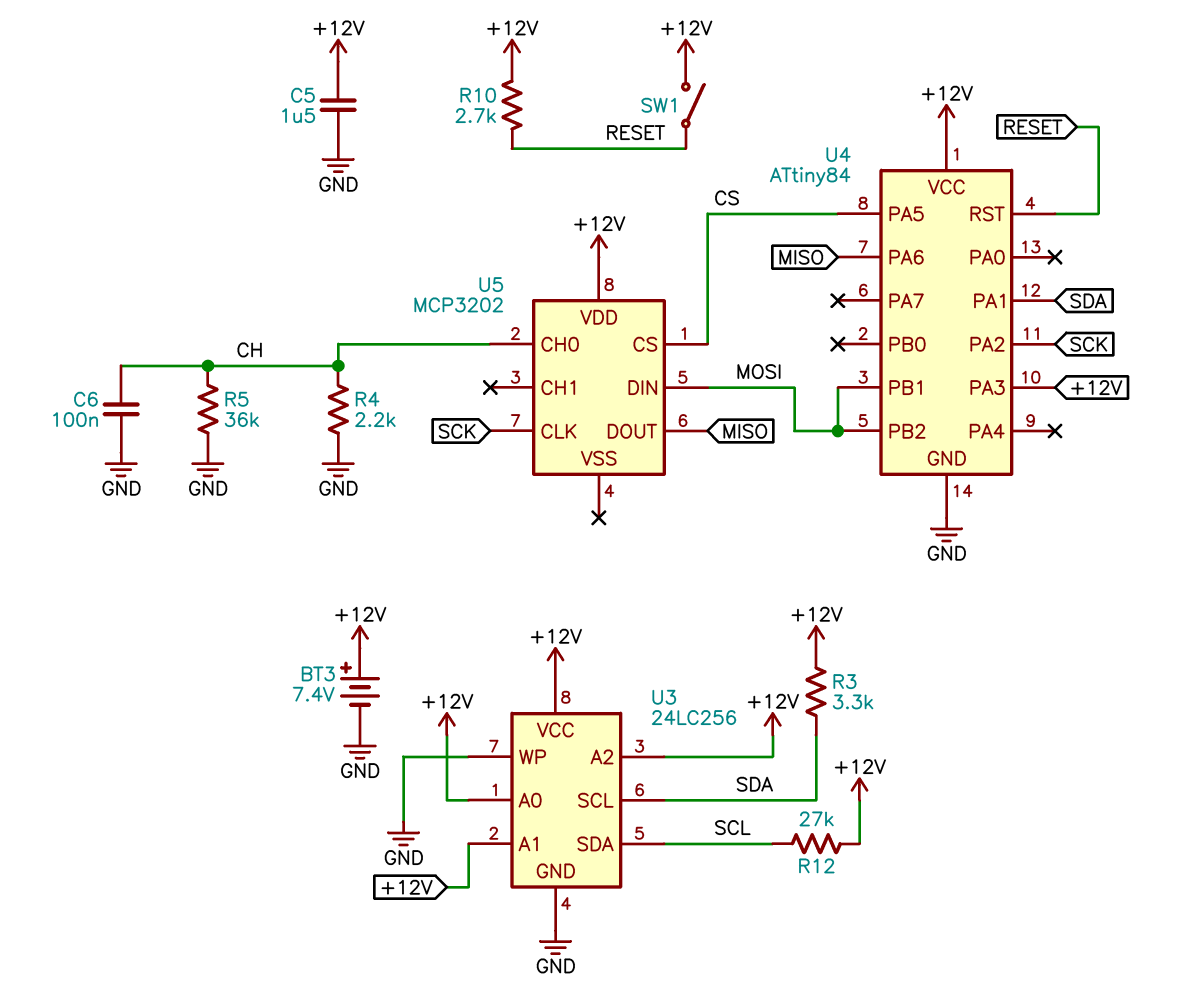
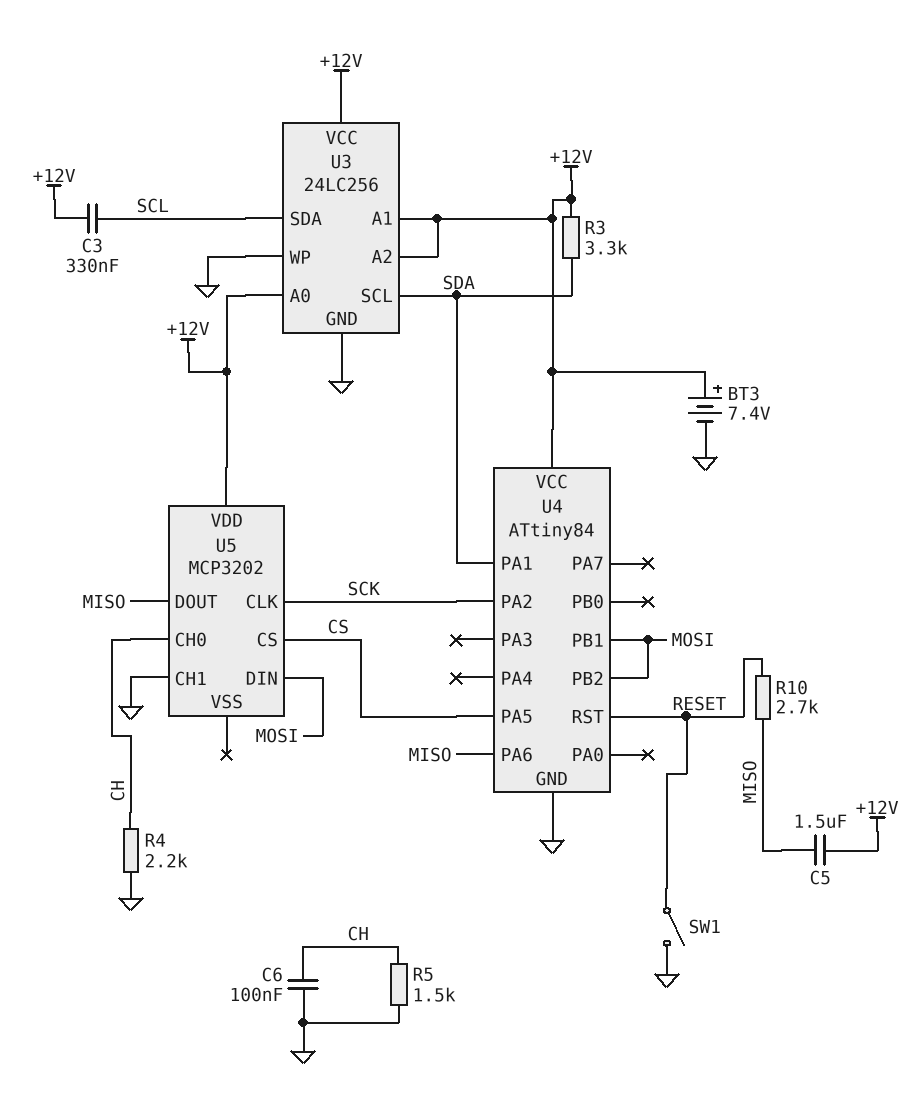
C3: none -> 330nF (+12V, SCL)
C5: 1.5uF (+12V, GND) -> 1.5uF (+12V, MISO)
R5: 36k (CH, GND) -> 1.5k (CH, GND)
R10: 2.7k (+12V, RESET) -> 2.7k (MISO, RESET)
R12: 27k (+12V, SCL) -> none
SW1: switch (+12V, RESET) -> switch (GND, RESET)
U4 pin PA3: +12V -> none
U5 pin CH1: none -> GND

